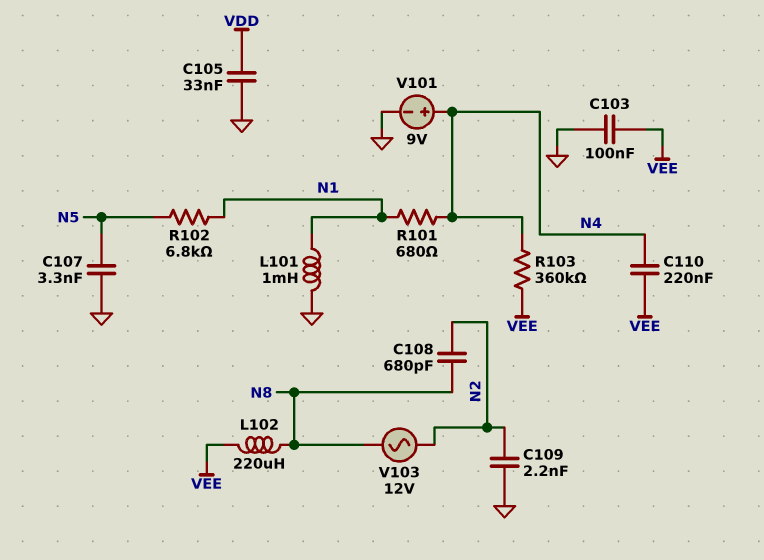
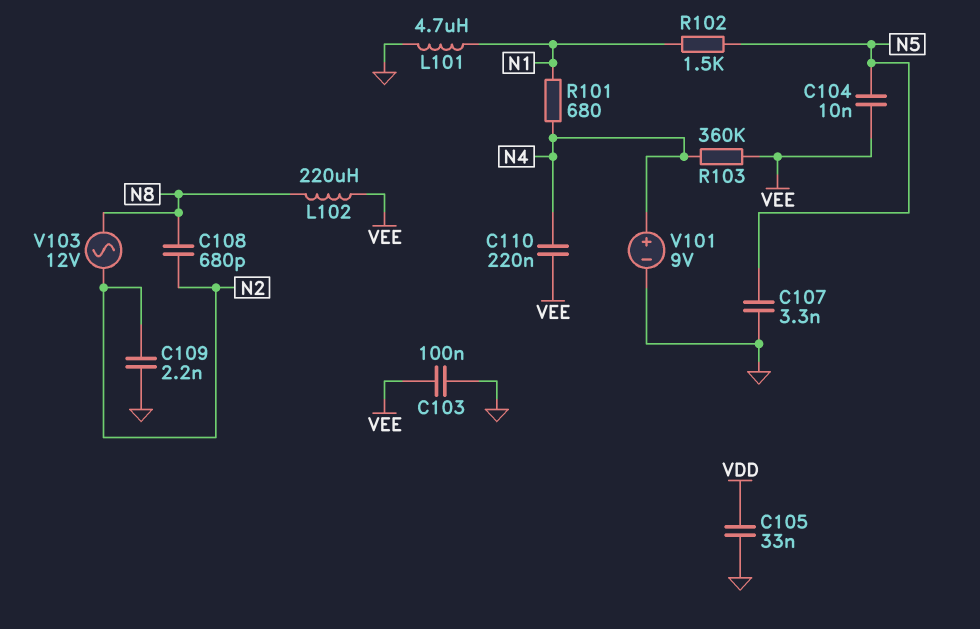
C104: none -> 10nF (N5, VEE)
L101: 1mH (GND, N1) -> 4.7uH (GND, N1)
R102: 6.8k (N1, N5) -> 1.5k (N1, N5)

